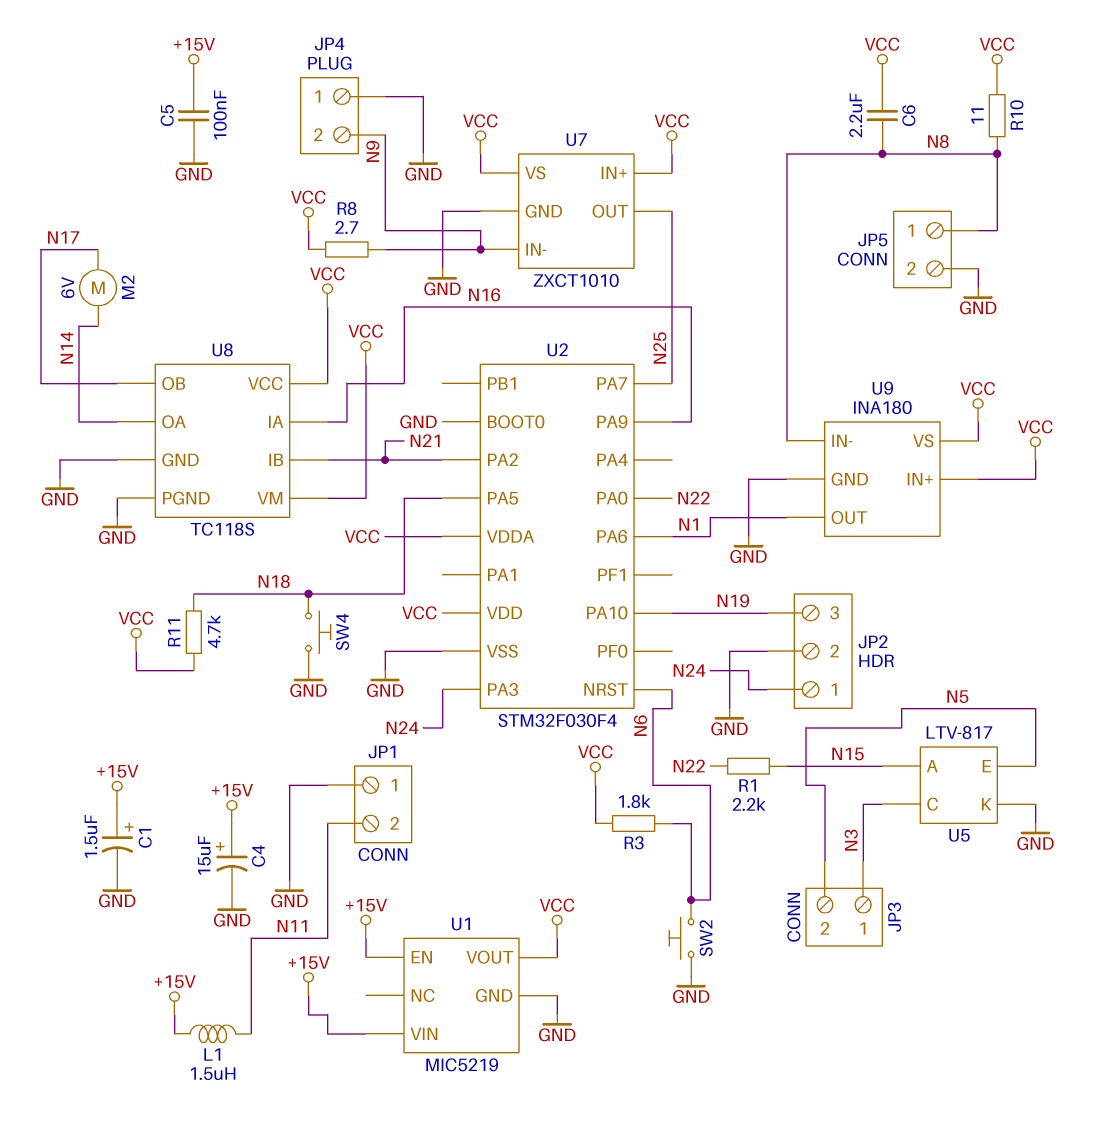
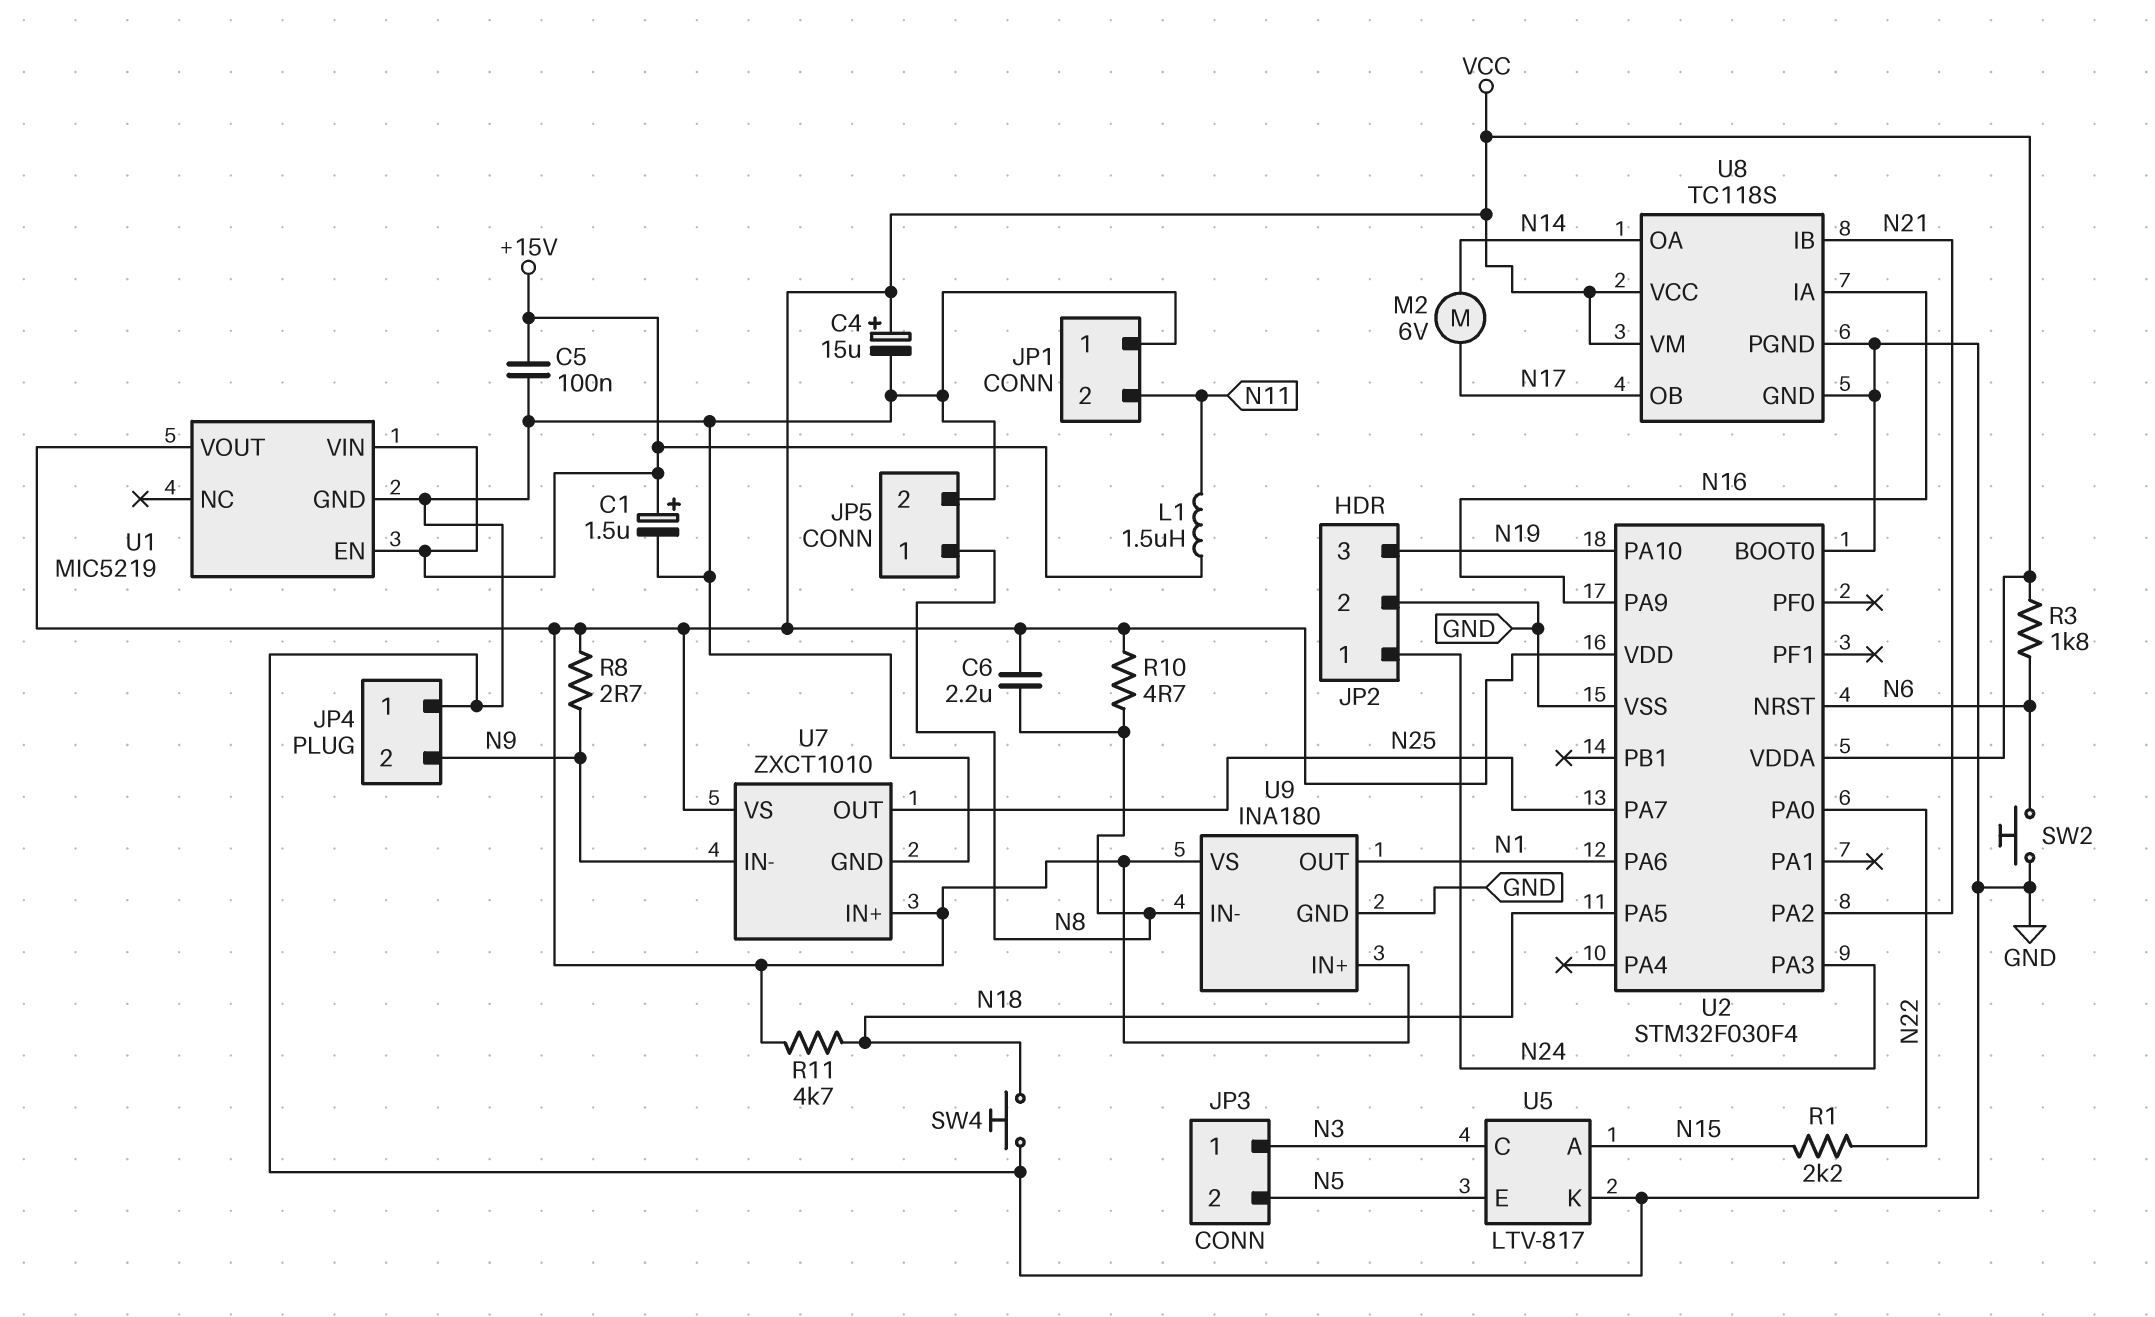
C4: 15uF (plus +15V, minus GND) -> 15uF (plus VCC, minus GND)
R10: 11 (N8, VCC) -> 4.7 (N8, VCC)

